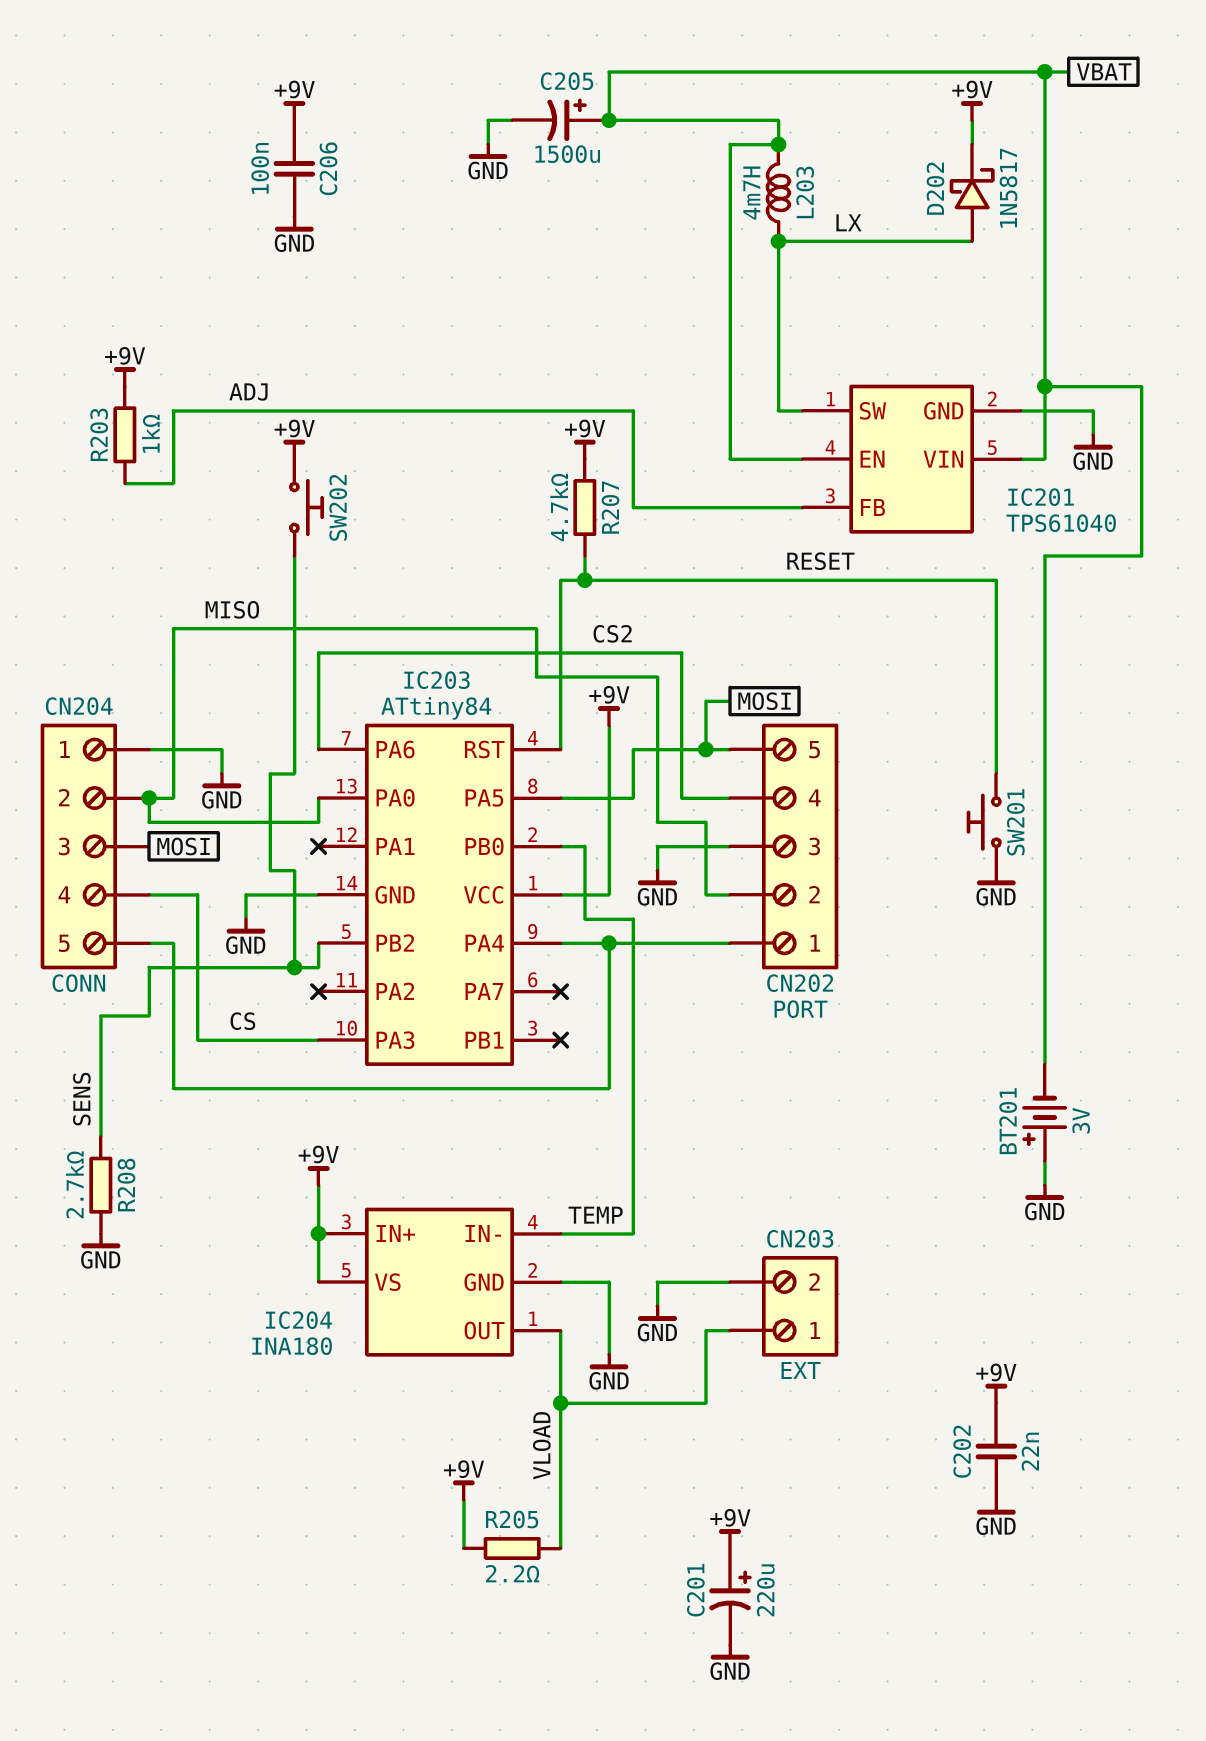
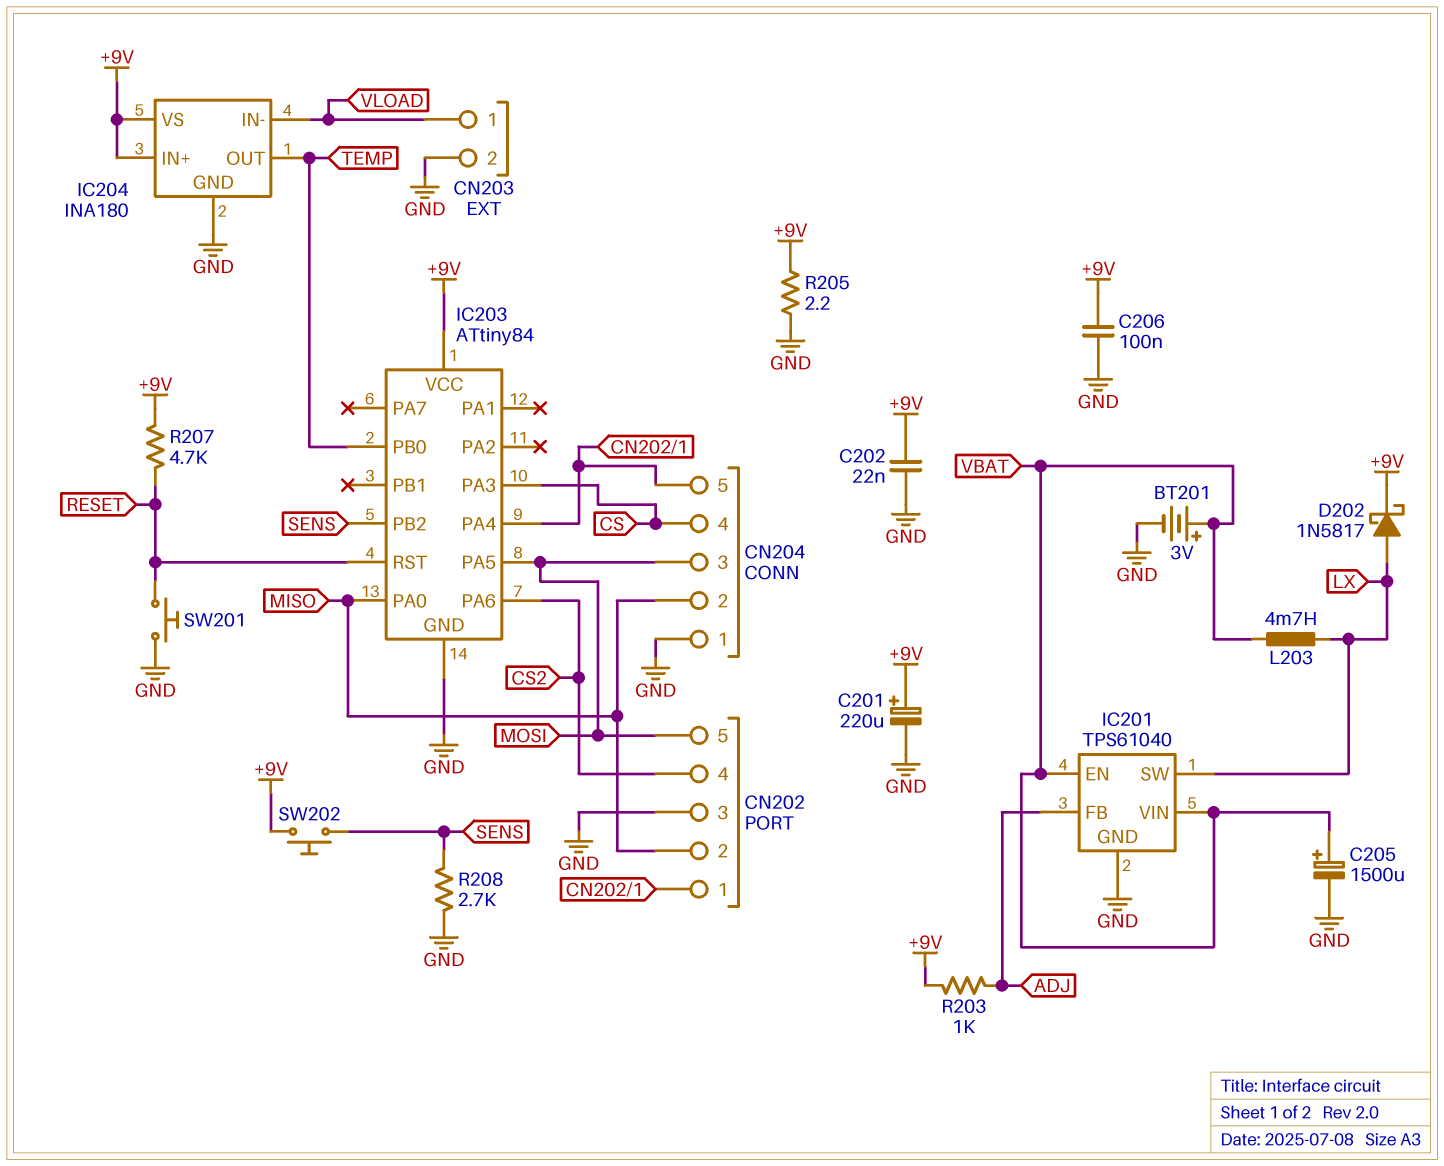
BT201: 3V (plus GND, minus VBAT) -> 3V (plus VBAT, minus GND)
IC204 pin IN-: TEMP -> VLOAD
IC204 pin OUT: VLOAD -> TEMP
R205: 2.2 (+9V, VLOAD) -> 2.2 (+9V, GND)

